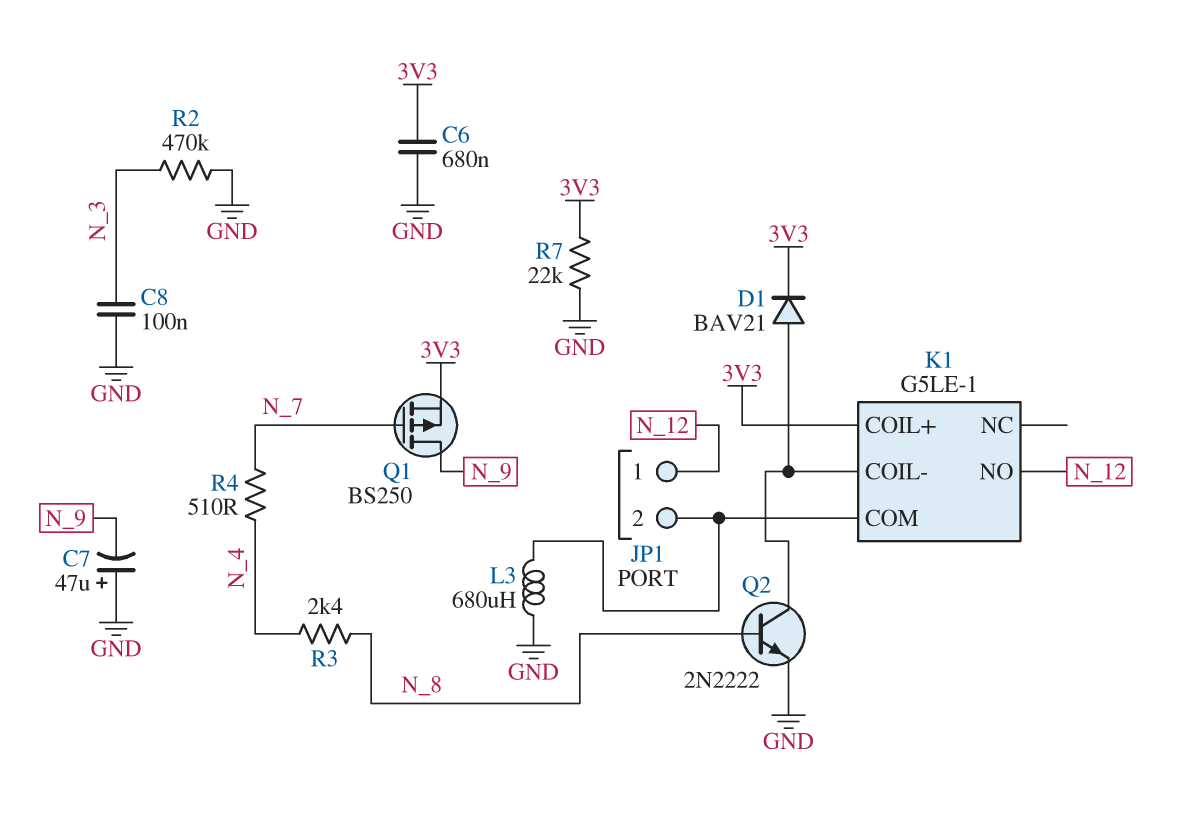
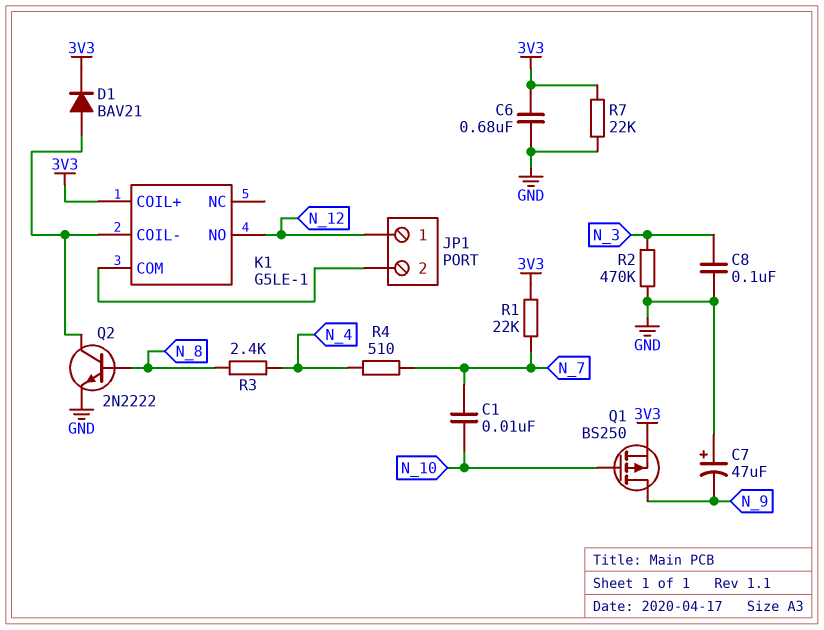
C1: none -> 10nF (N_7, N_10)
L3: 680uH (GND, JP1/2) -> none
Q1: PMOS BS250 (G N_7, D N_9, S 3V3) -> PMOS BS250 (G N_10, D N_9, S 3V3)
R1: none -> 22k (3V3, N_7)

